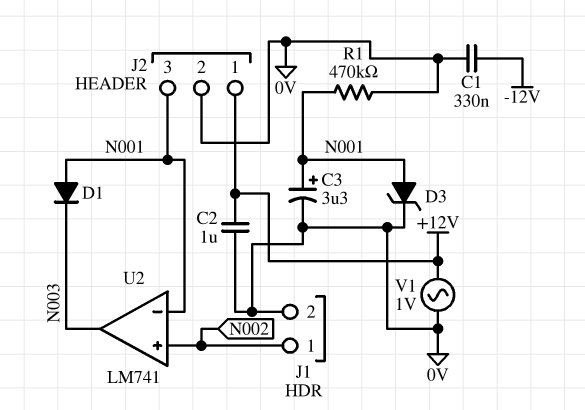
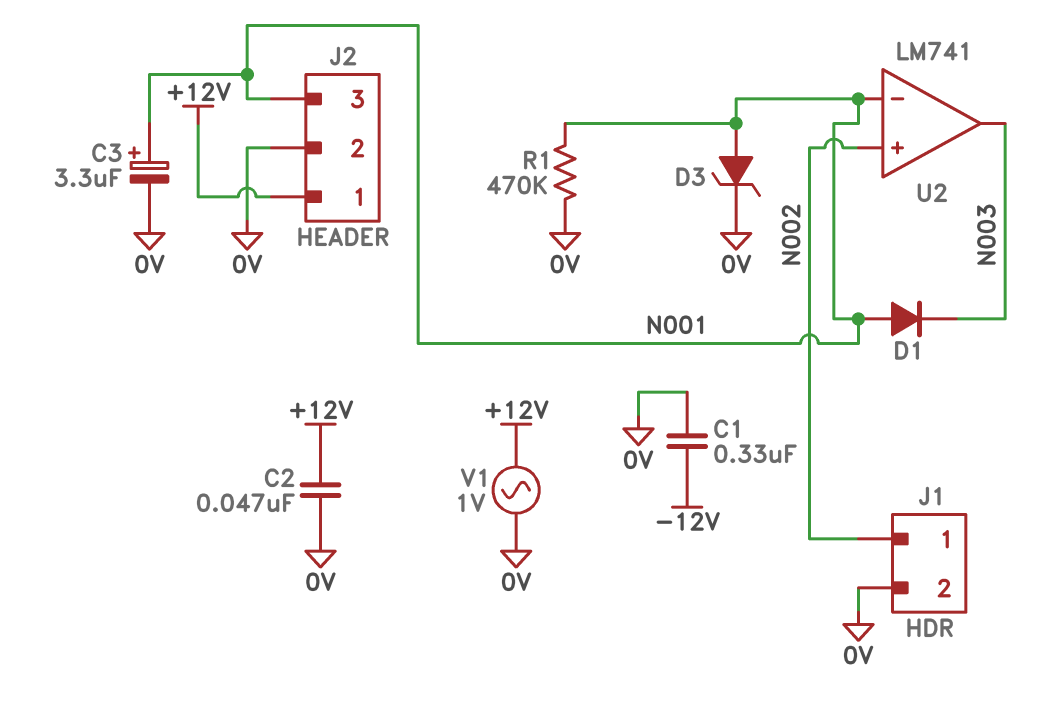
C2: 1uF (+12V, 0V) -> 47nF (+12V, 0V)

